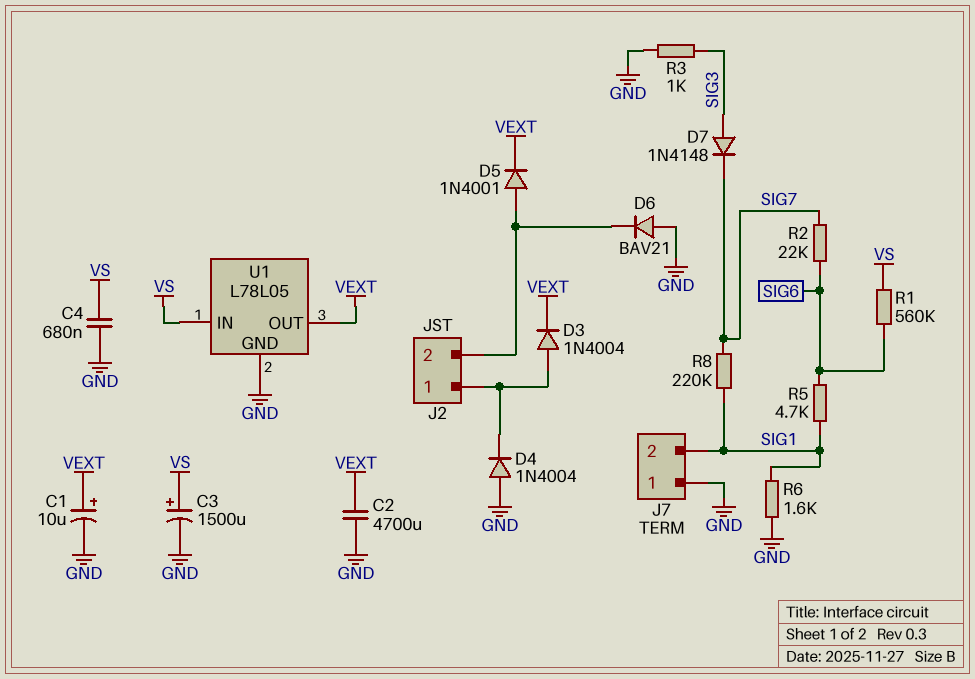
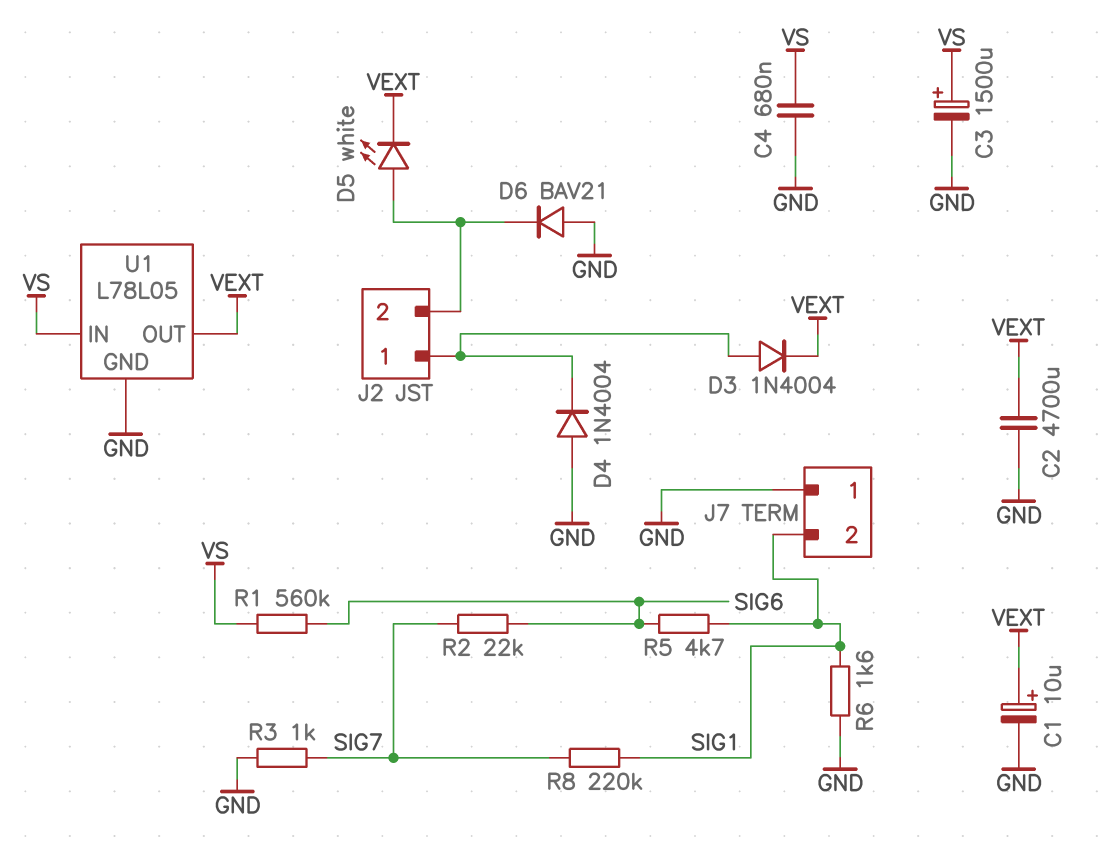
D5: diode 1N4001 (A J2/2, K VEXT) -> LED white (A J2/2, K VEXT)
D7: diode 1N4148 (A SIG3, K SIG7) -> none
R3: 1k (GND, SIG3) -> 1k (GND, SIG7)

